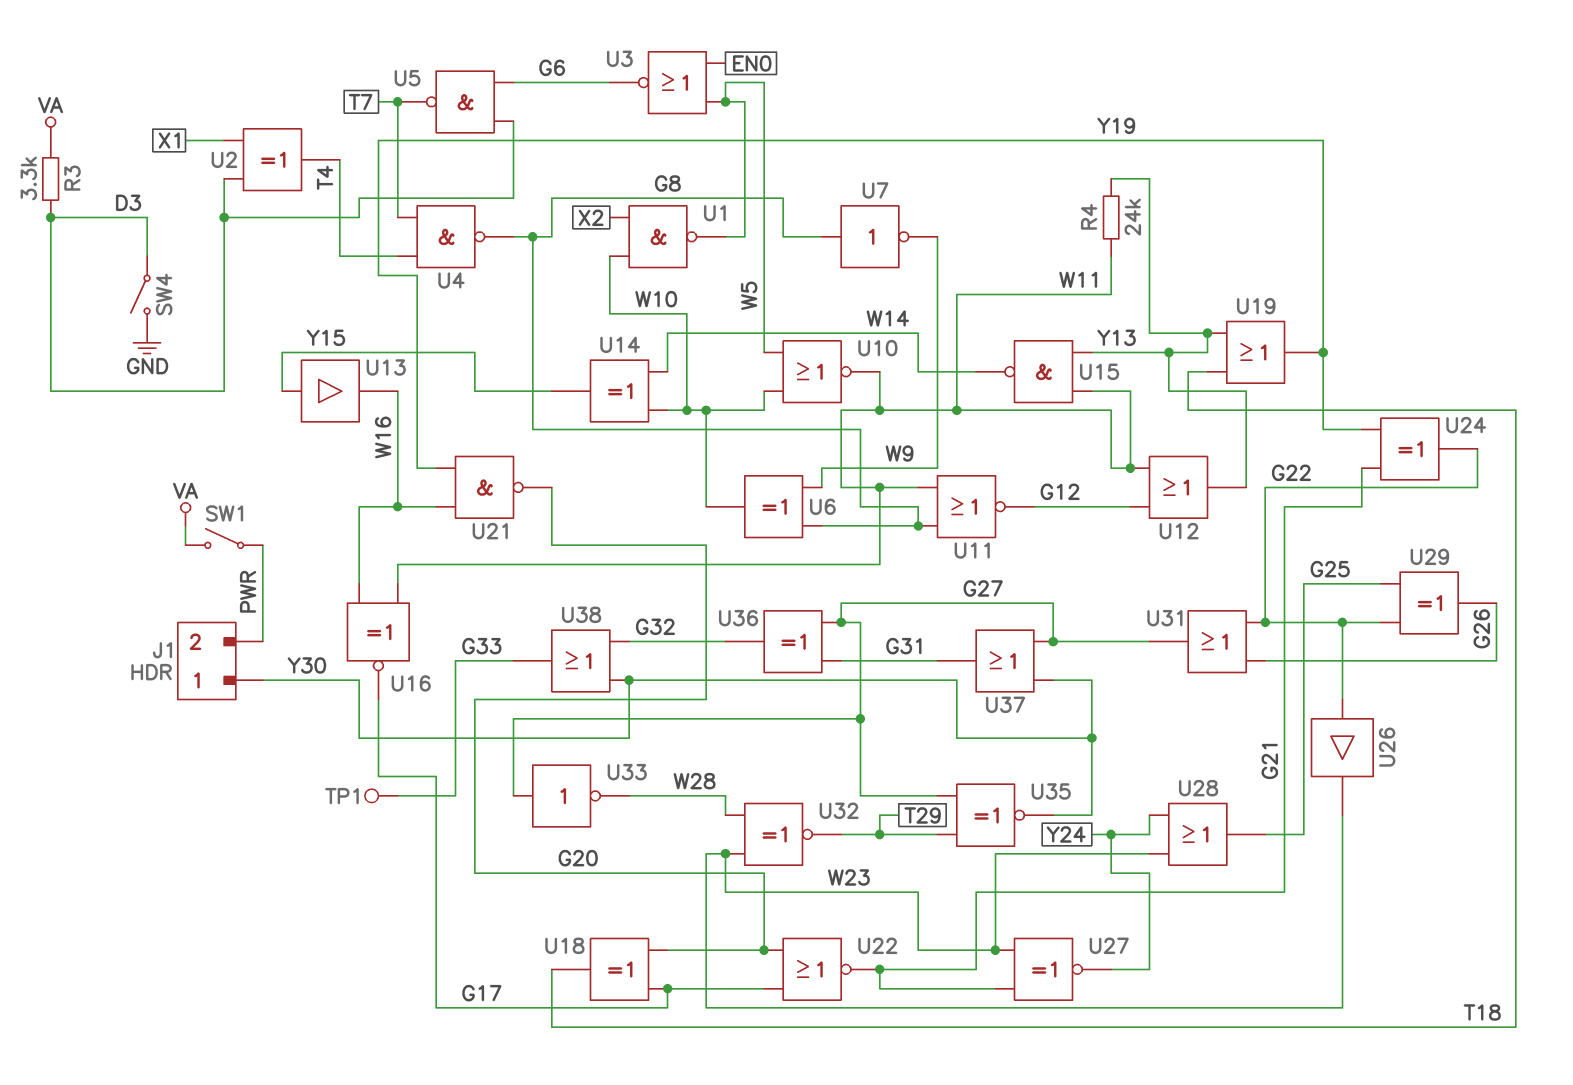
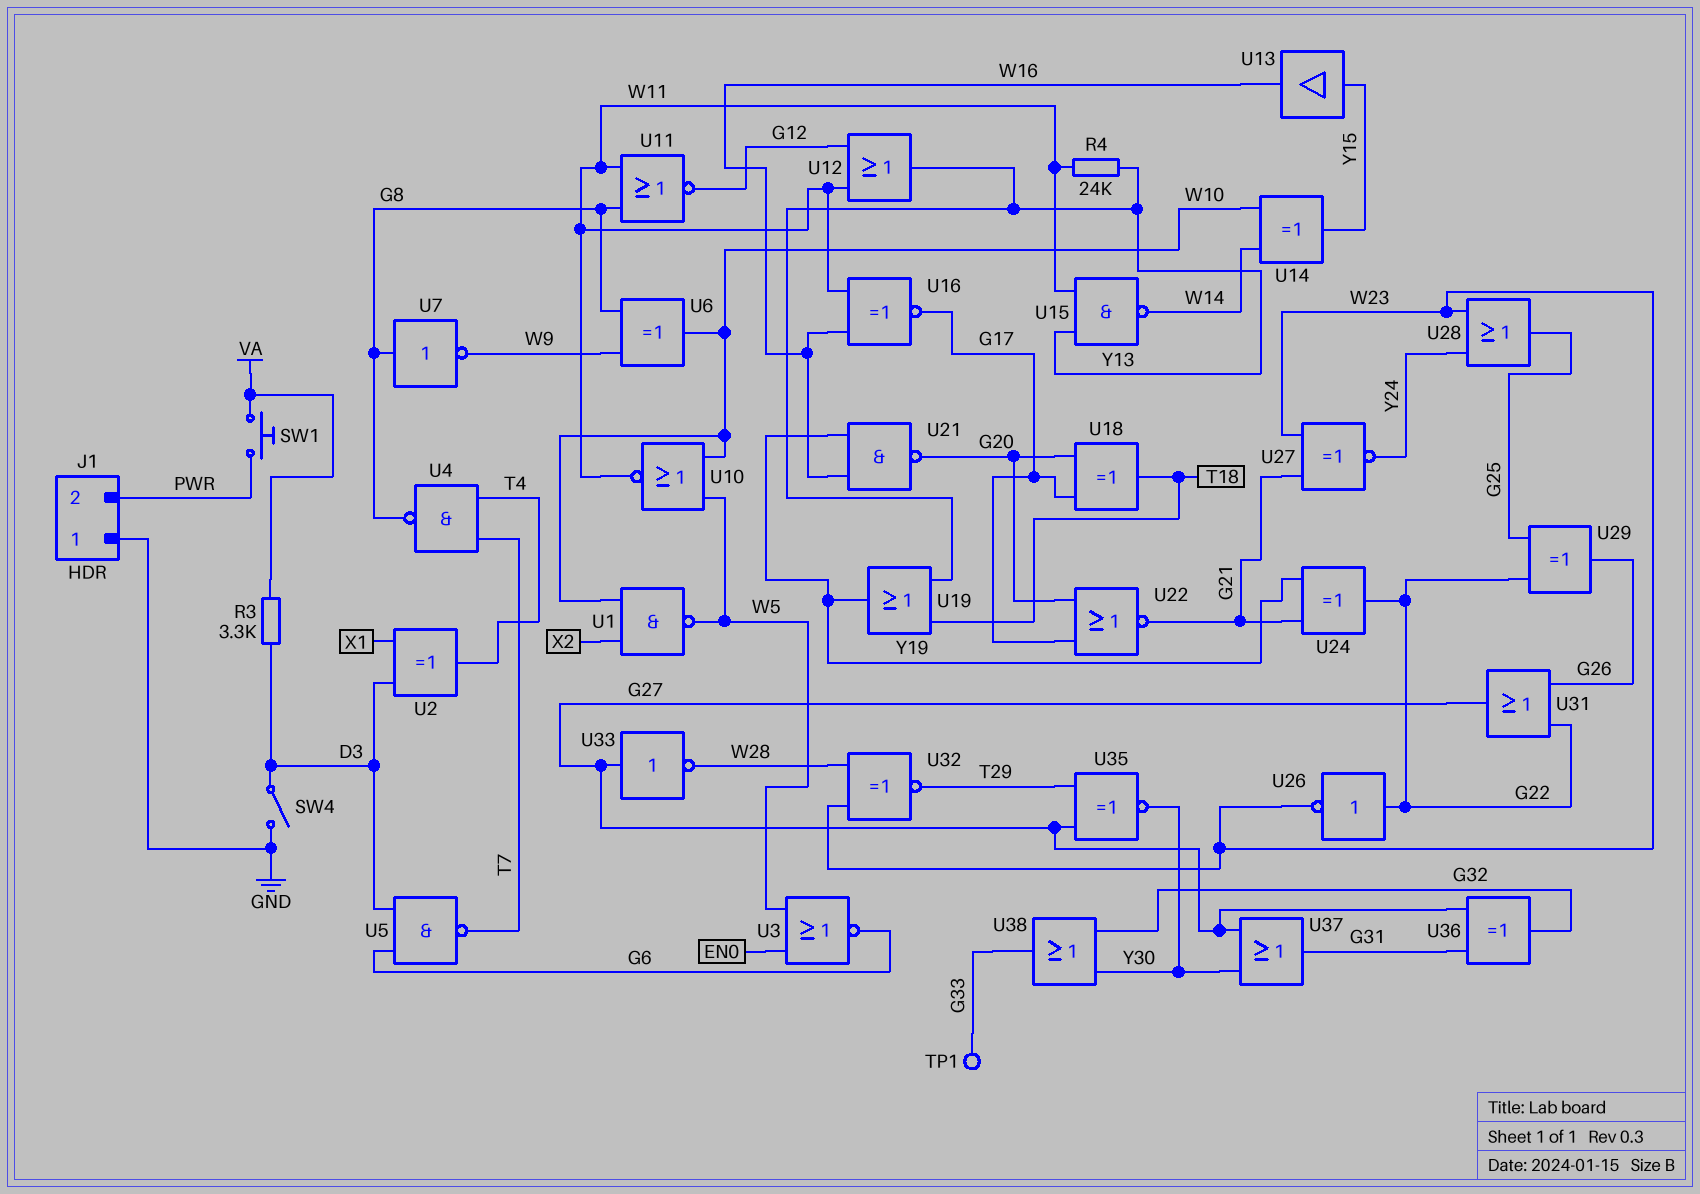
J1 pin 1: Y30 -> GND
SW1: switch (PWR, VA) -> button (PWR, VA)
U26: buffer (in G22, out W23) -> NOT (in G22, out W23)

